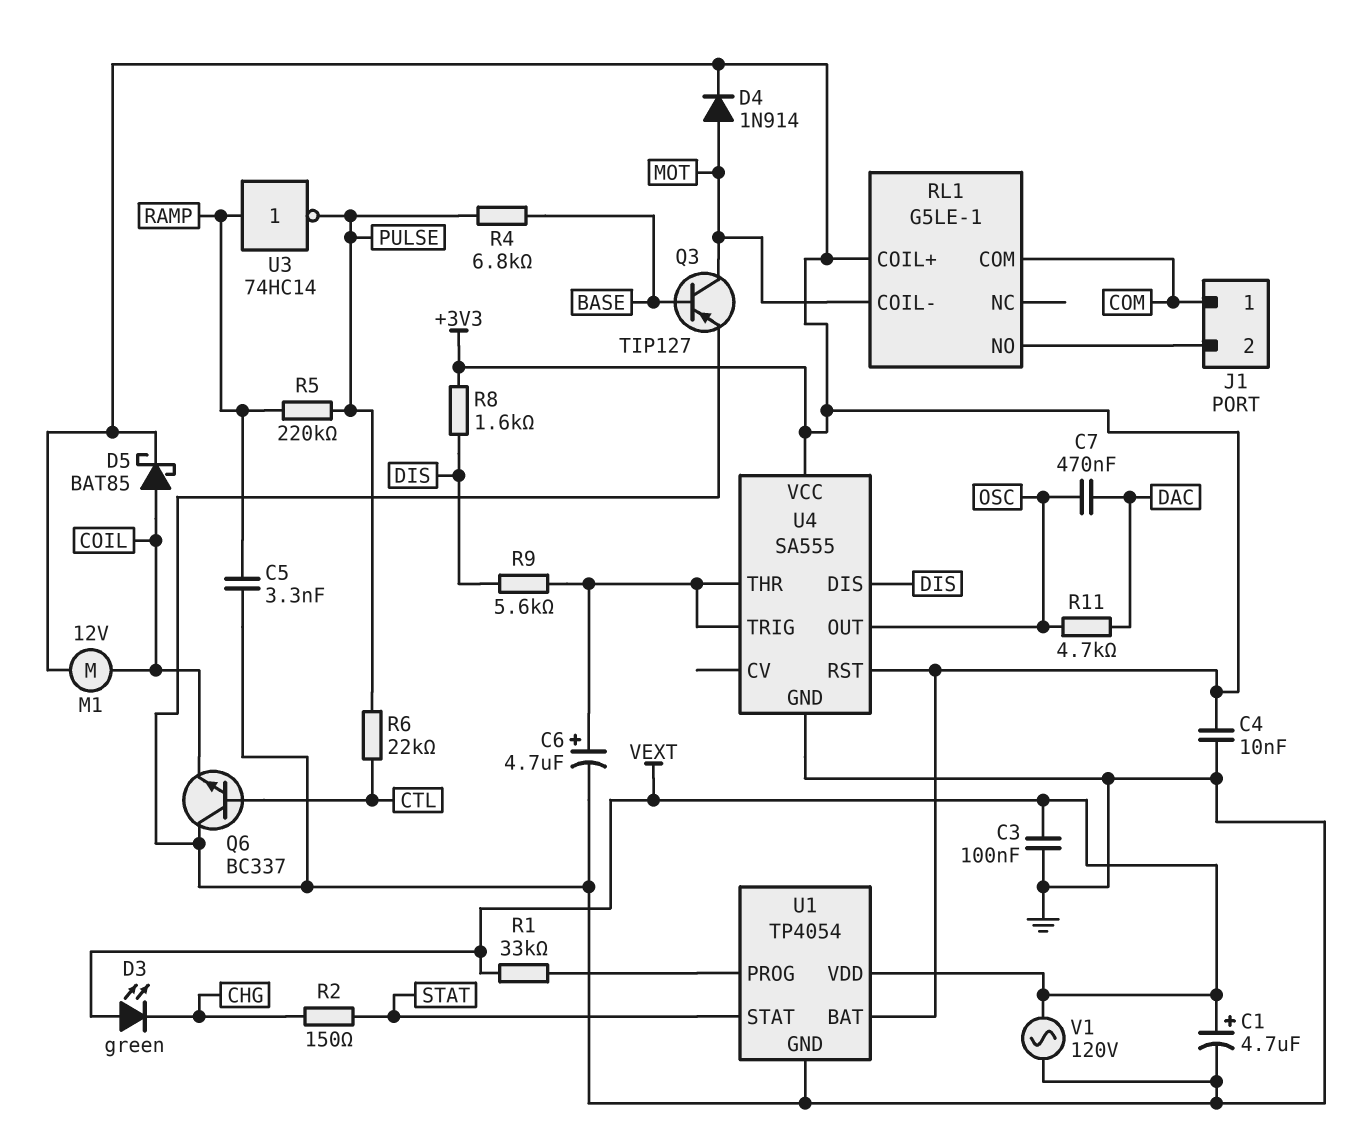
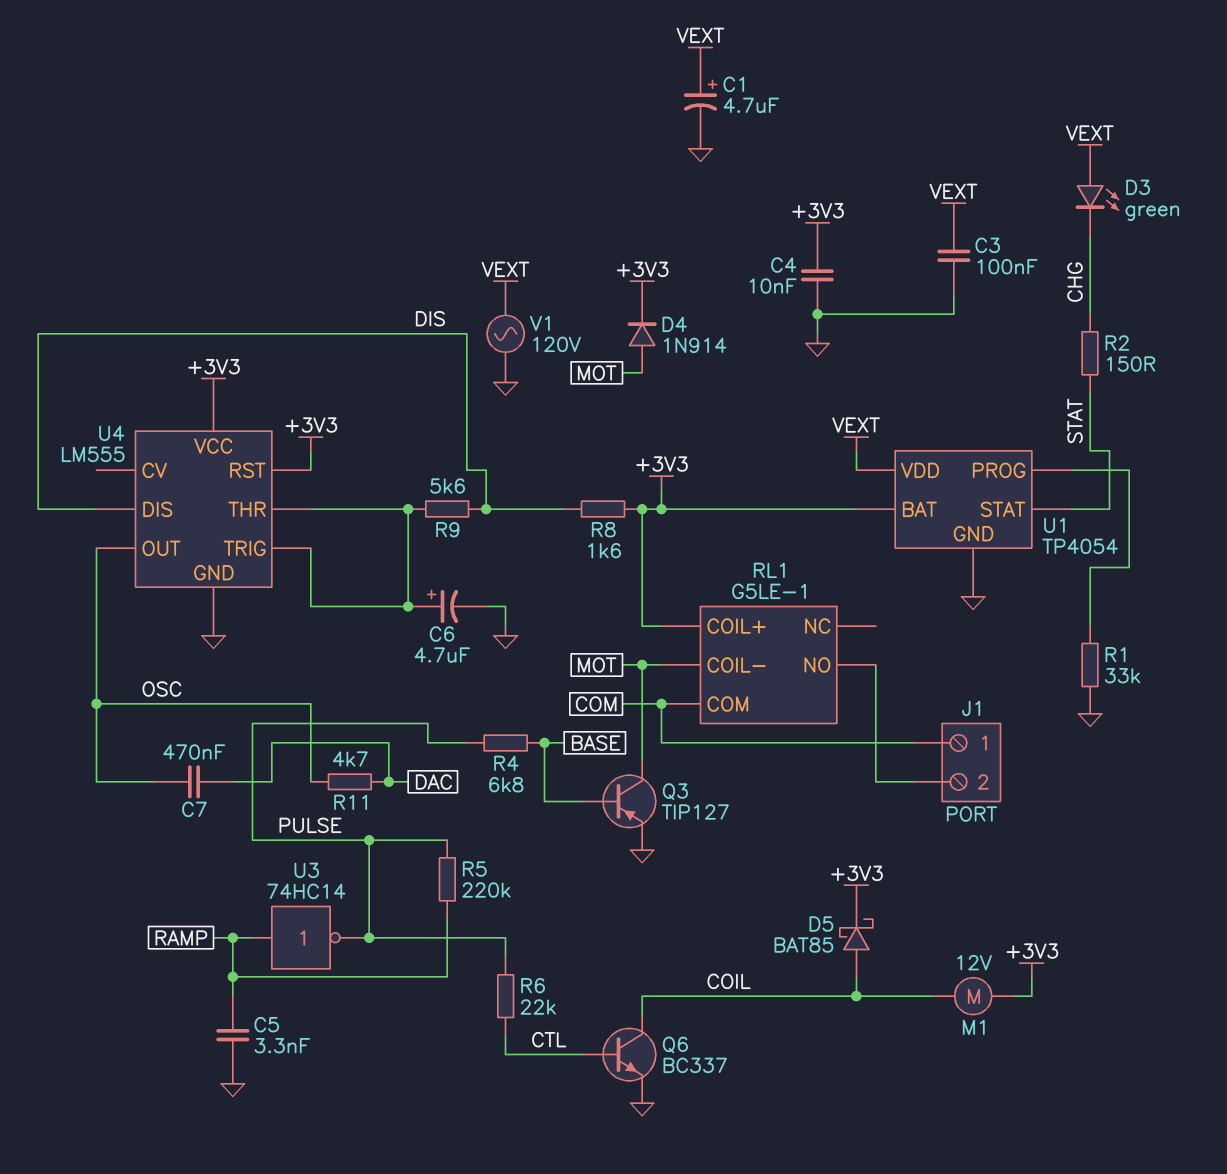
Q6: NPN BC337 (B CTL, C GND, E COIL) -> NPN BC337 (B CTL, C COIL, E GND)
R1: 33k (U1/PROG, VEXT) -> 33k (GND, U1/PROG)
U4: SA555 -> LM555

